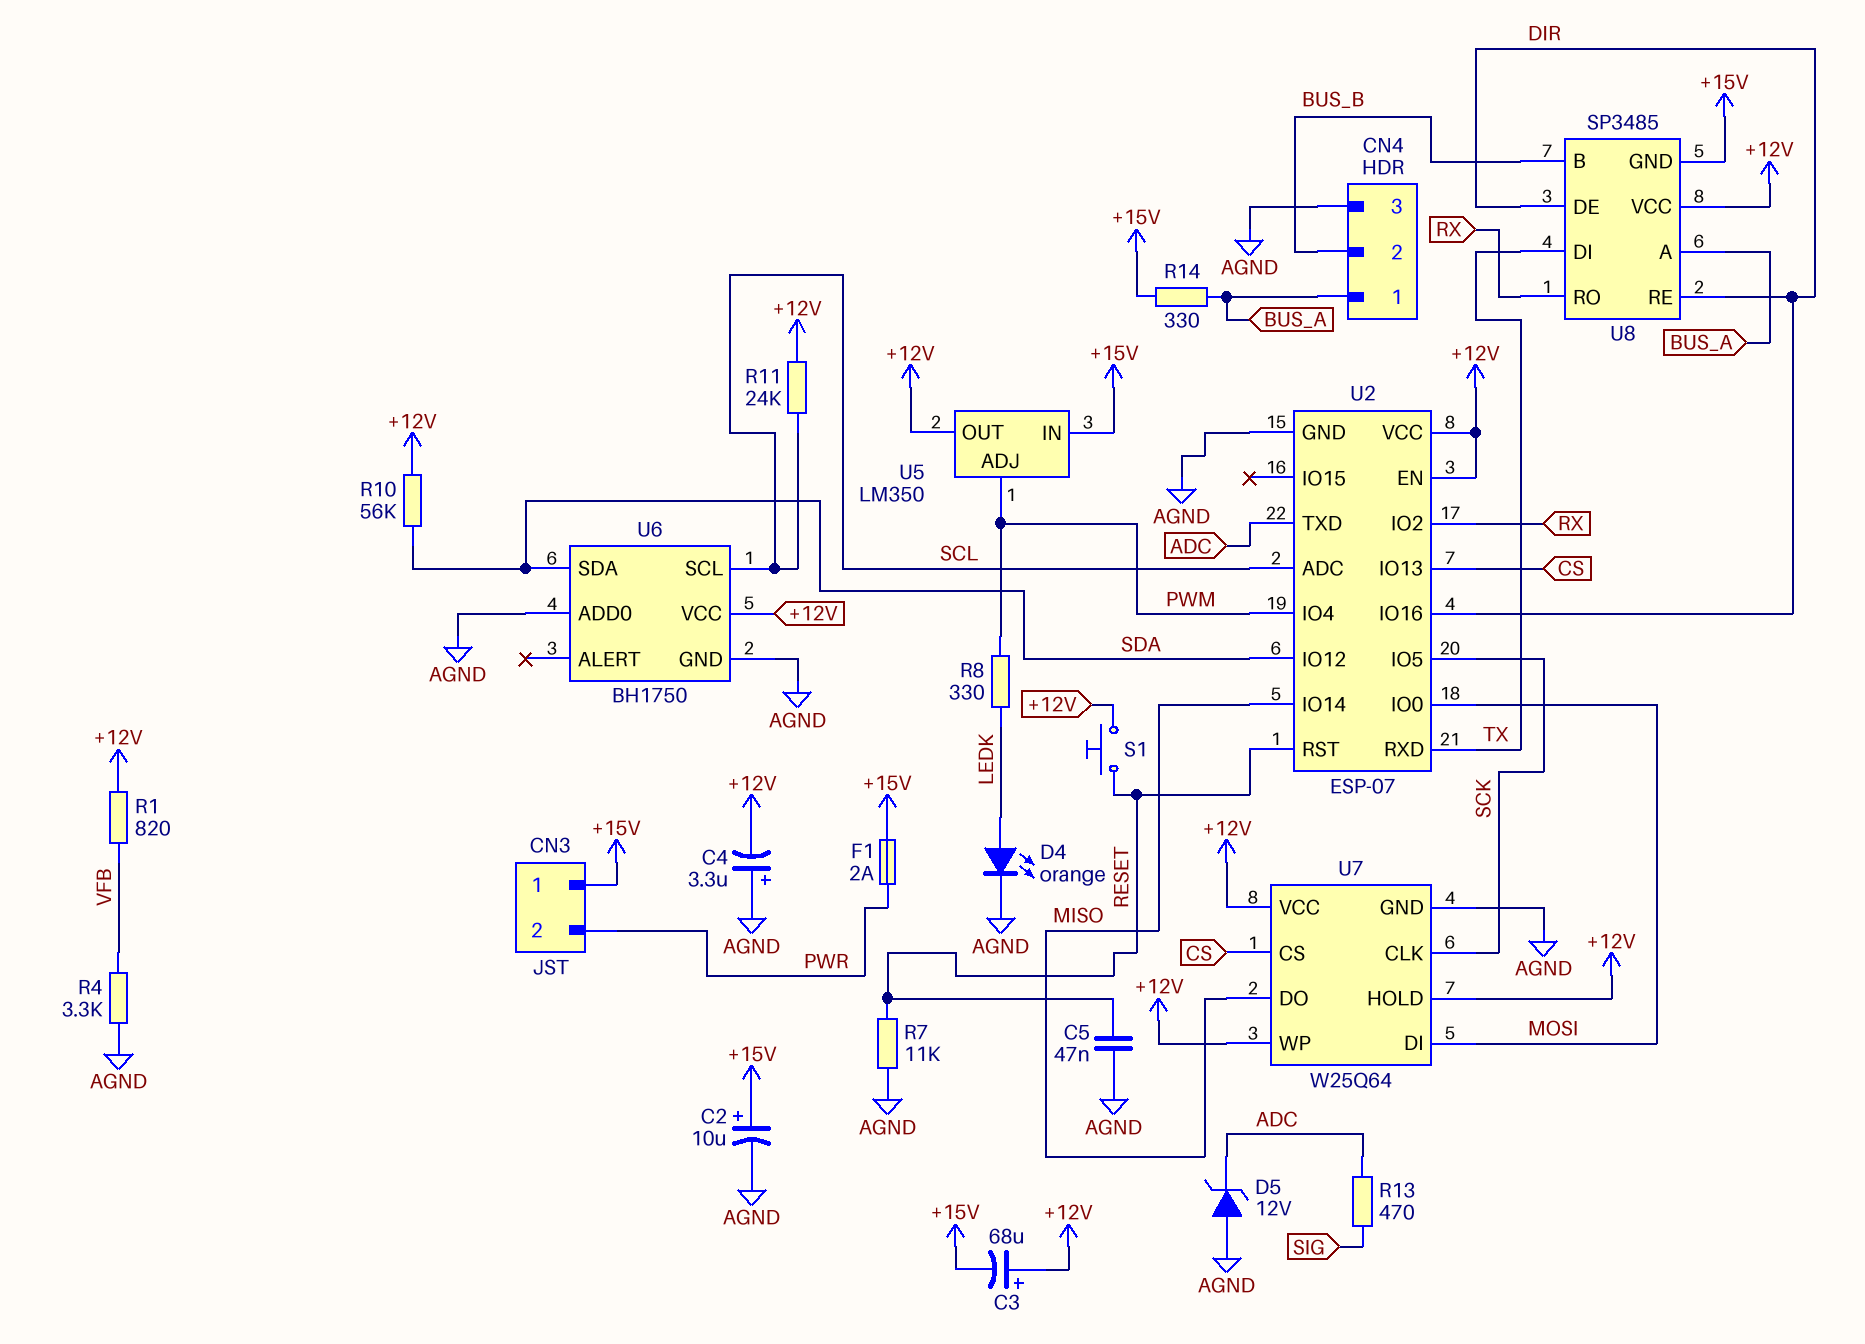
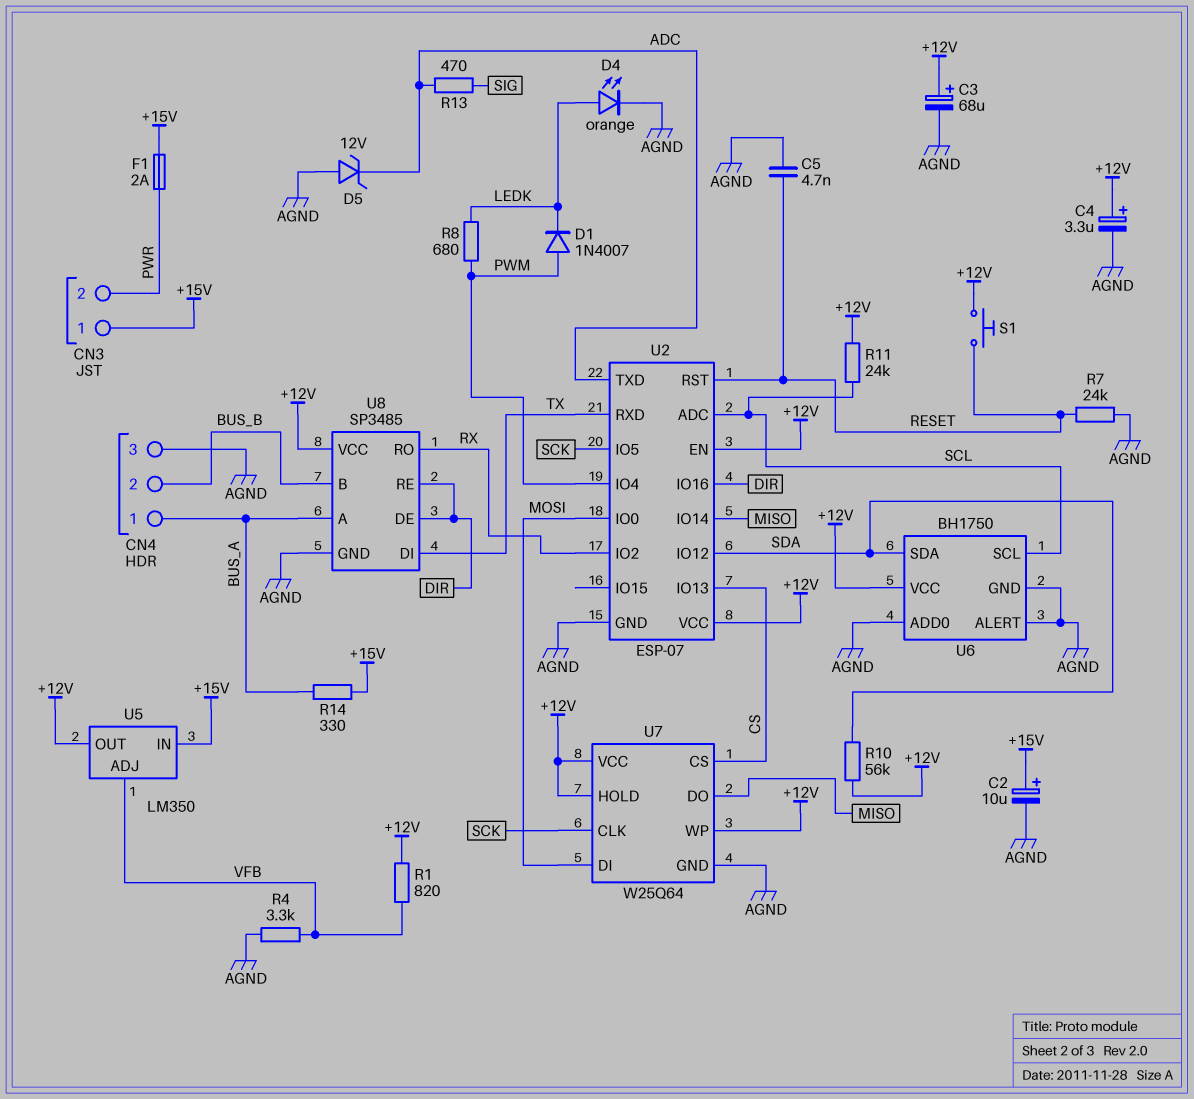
C3: 68uF (plus +12V, minus +15V) -> 68uF (plus +12V, minus AGND)
C4: 3.3uF (plus AGND, minus +12V) -> 3.3uF (plus +12V, minus AGND)
C5: 47nF (AGND, RESET) -> 4.7nF (AGND, RESET)
D1: none -> diode 1N4007 (A PWM, K LEDK)
R7: 11k (AGND, RESET) -> 24k (AGND, RESET)
R8: 330 (LEDK, PWM) -> 680 (LEDK, PWM)
U5 pin ADJ: PWM -> VFB
U6 pin ALERT: none -> AGND
U8 pin GND: +15V -> AGND

